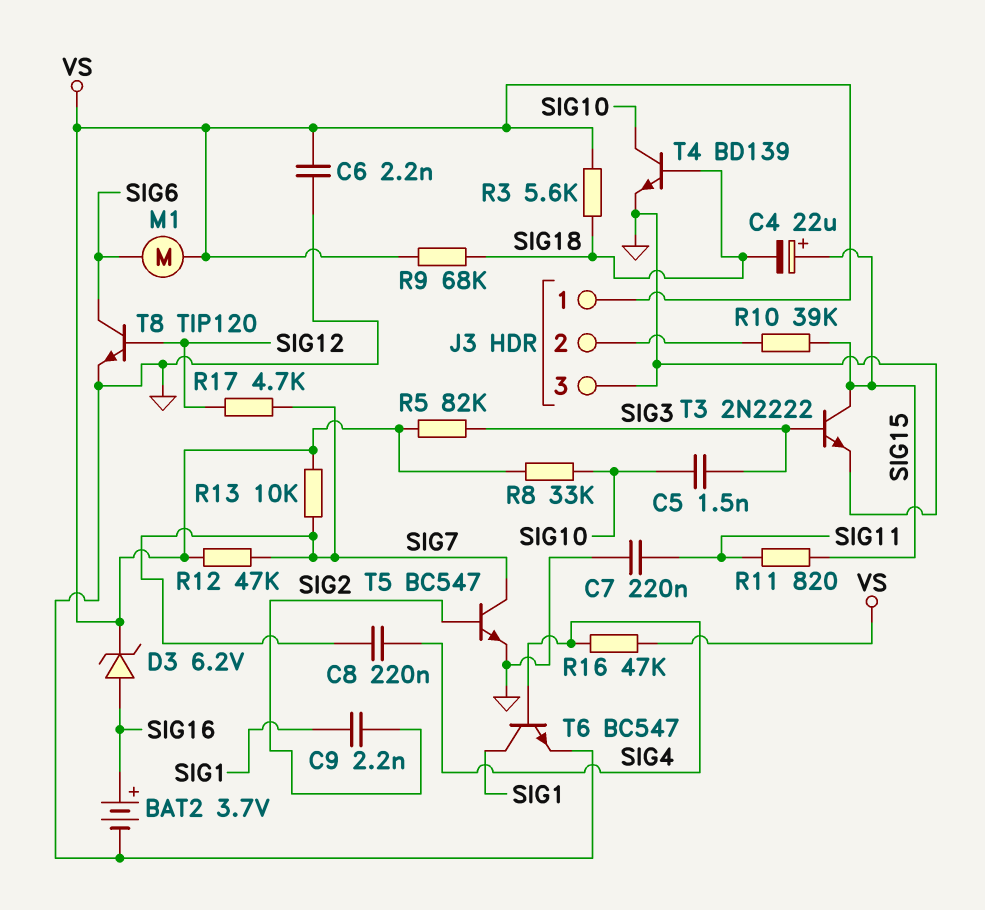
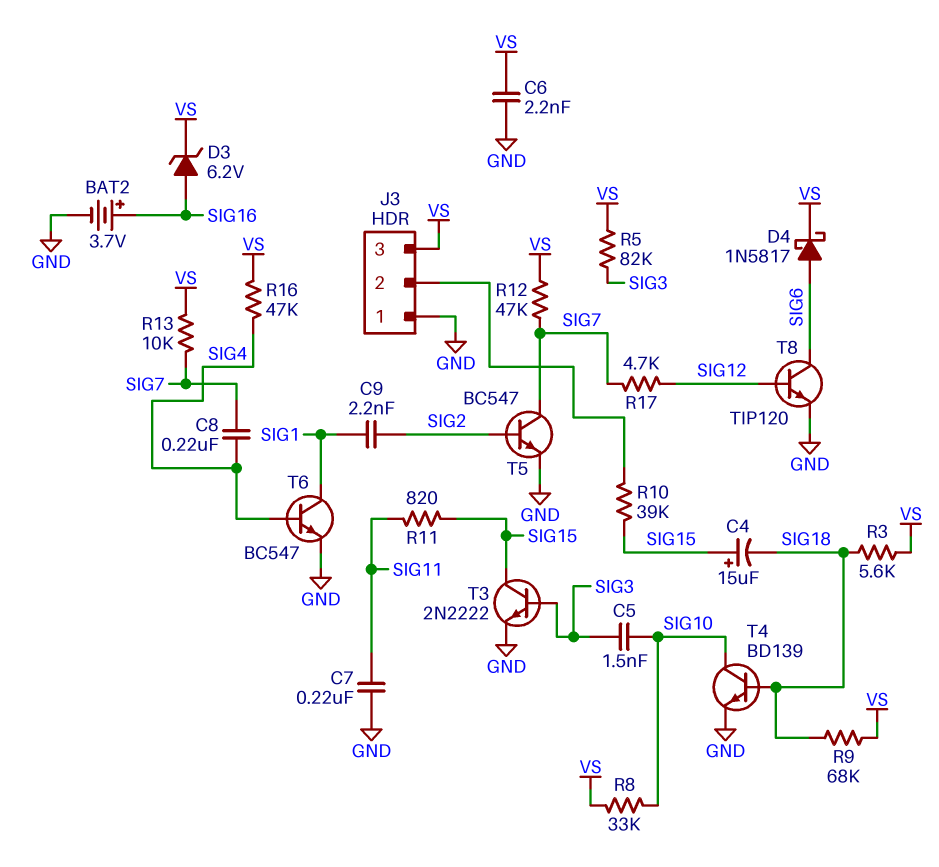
C4: 22uF (plus SIG15, minus SIG18) -> 15uF (plus SIG15, minus SIG18)
D4: none -> schottky 1N5817 (A SIG6, K VS)
J3 pin 1: VS -> GND
J3 pin 3: GND -> VS
M1: motor (SIG6, VS) -> none

